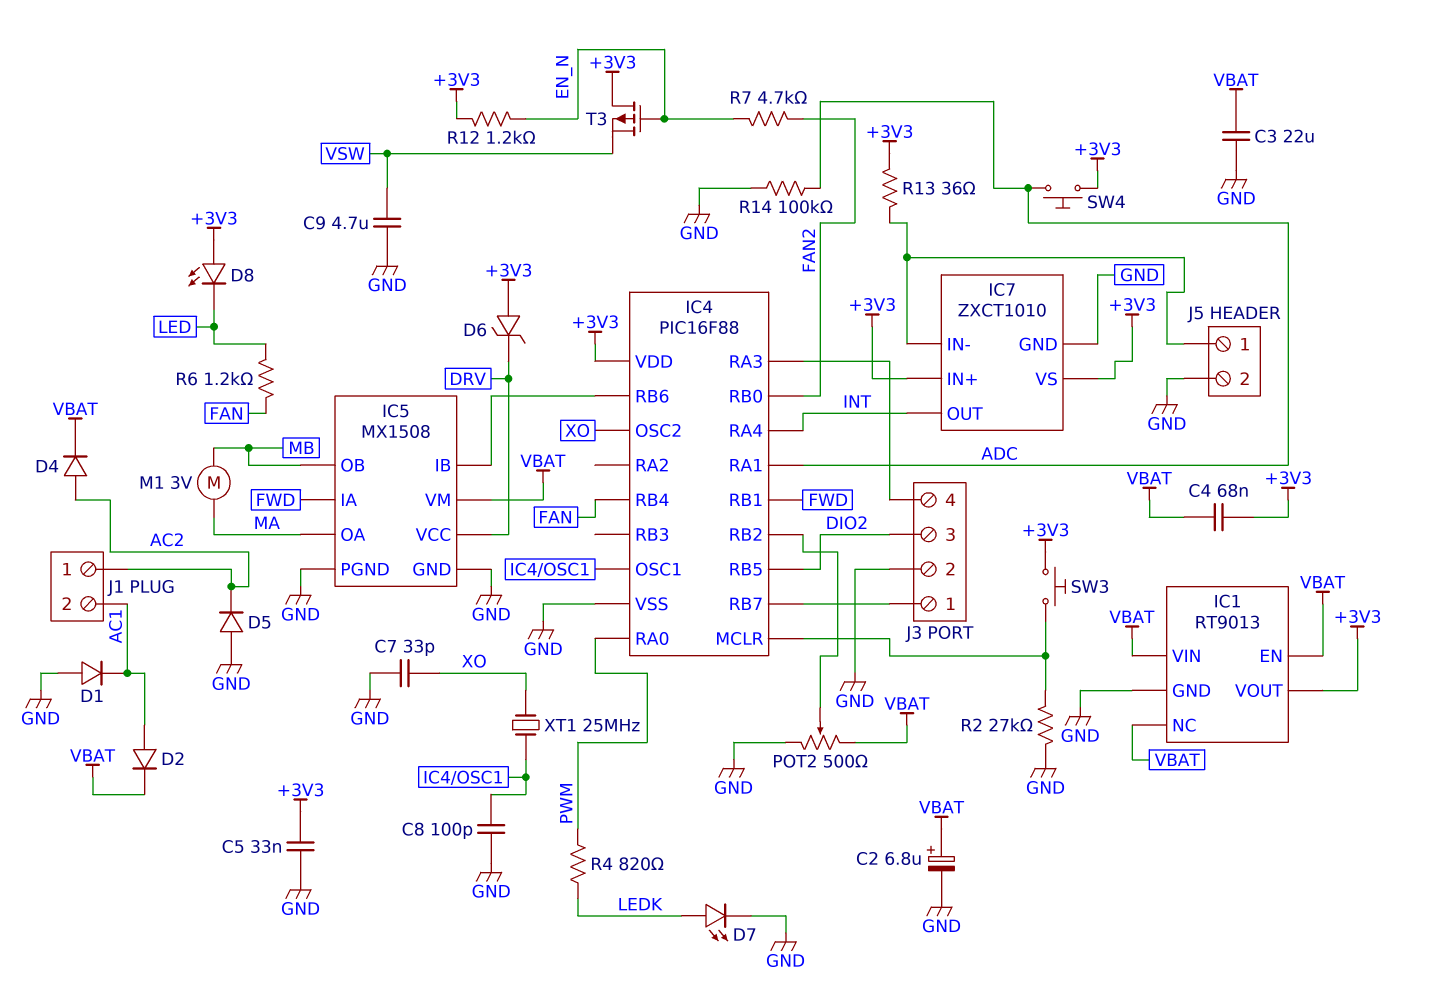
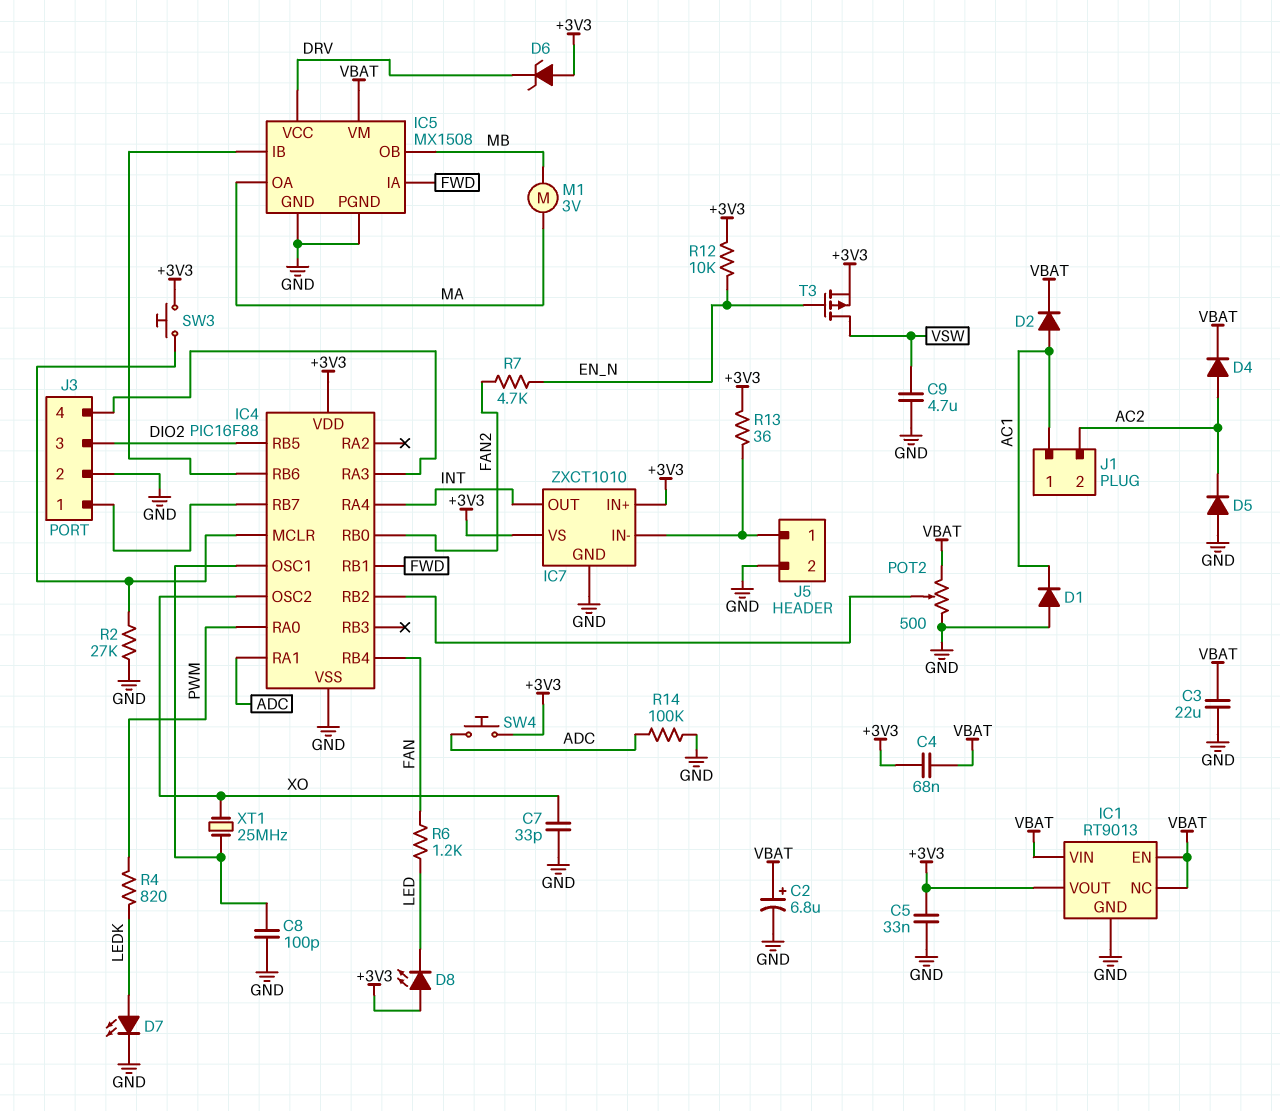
J1 pin 1: AC2 -> AC1
J1 pin 2: AC1 -> AC2
R12: 1.2k (+3V3, EN_N) -> 10k (+3V3, EN_N)
T3: PMOS (G EN_N, D +3V3, S VSW) -> PMOS (G EN_N, D VSW, S +3V3)

